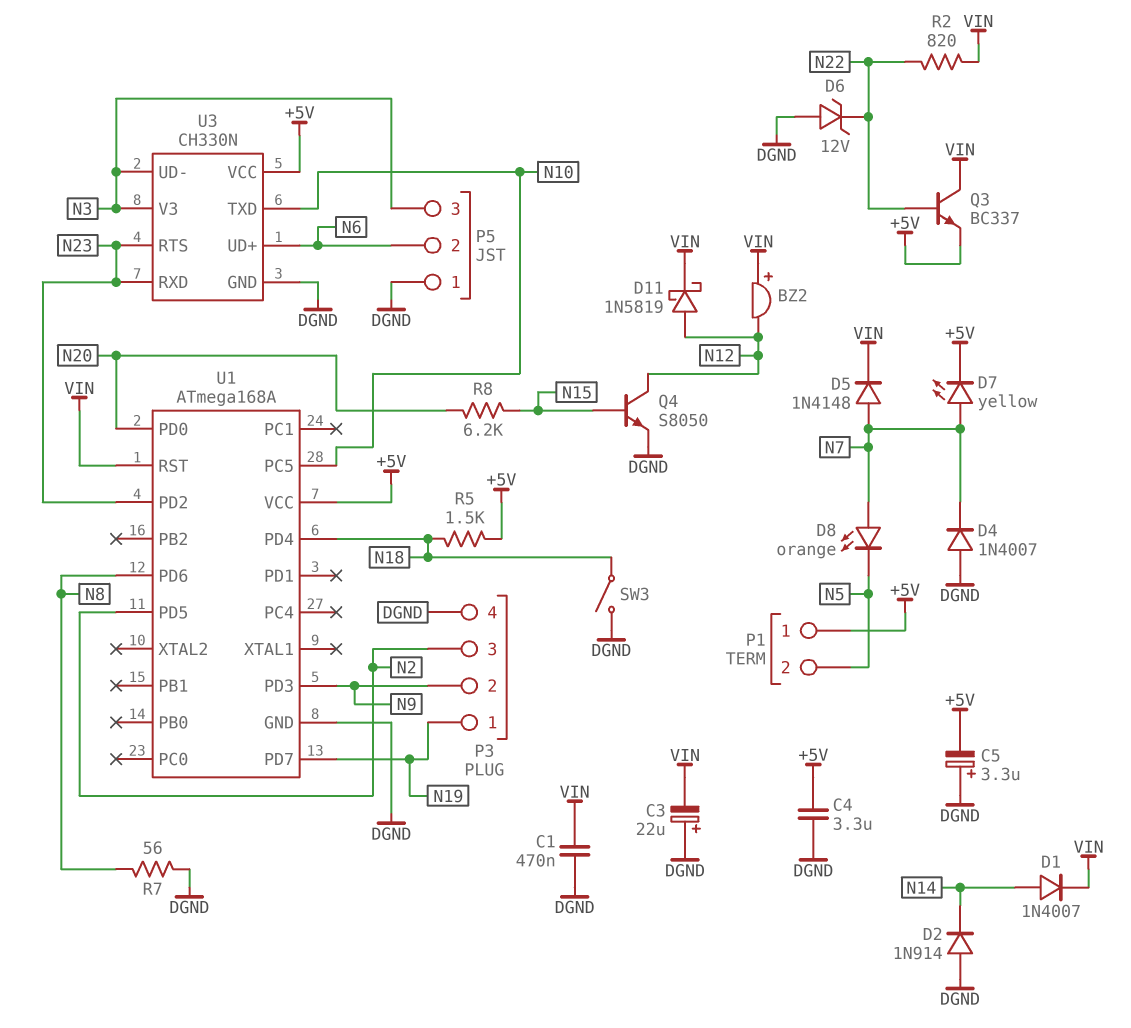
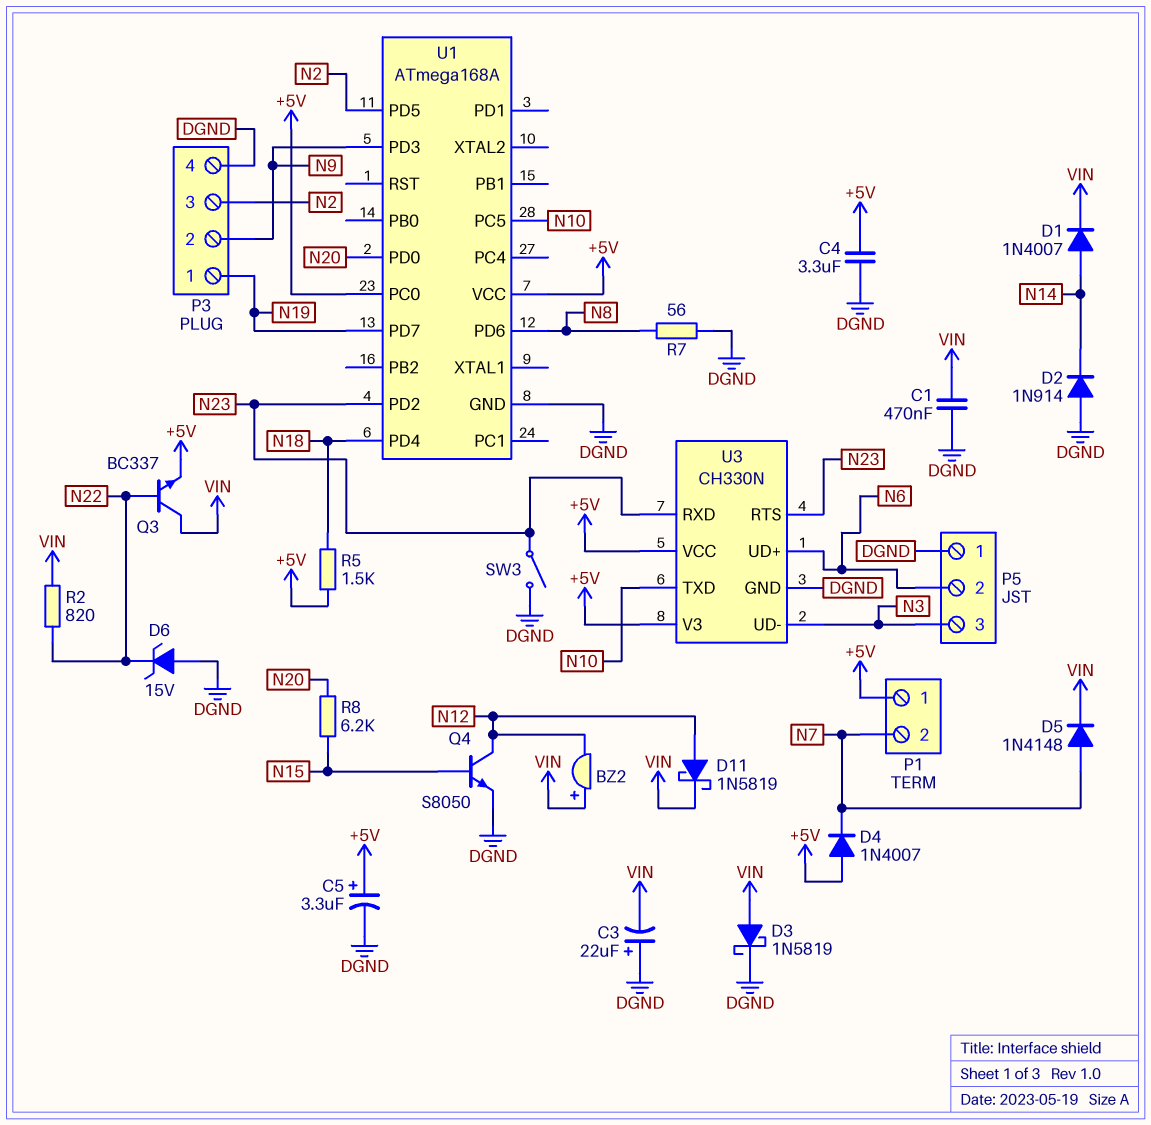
C5: 3.3uF (plus DGND, minus +5V) -> 3.3uF (plus +5V, minus DGND)
D3: none -> schottky 1N5819 (A VIN, K DGND)
D4: diode 1N4007 (A DGND, K N7) -> diode 1N4007 (A +5V, K N7)
D6: zener 12V (A DGND, K N22) -> zener 15V (A DGND, K N22)
D7: LED yellow (A N7, K +5V) -> none
D8: LED orange (A N7, K N5) -> none
P1 pin 2: N5 -> N7
SW3: switch (DGND, N18) -> switch (DGND, N23)
U1 pin PC0: none -> +5V
U1 pin RST: VIN -> none
U3 pin V3: N3 -> +5V

